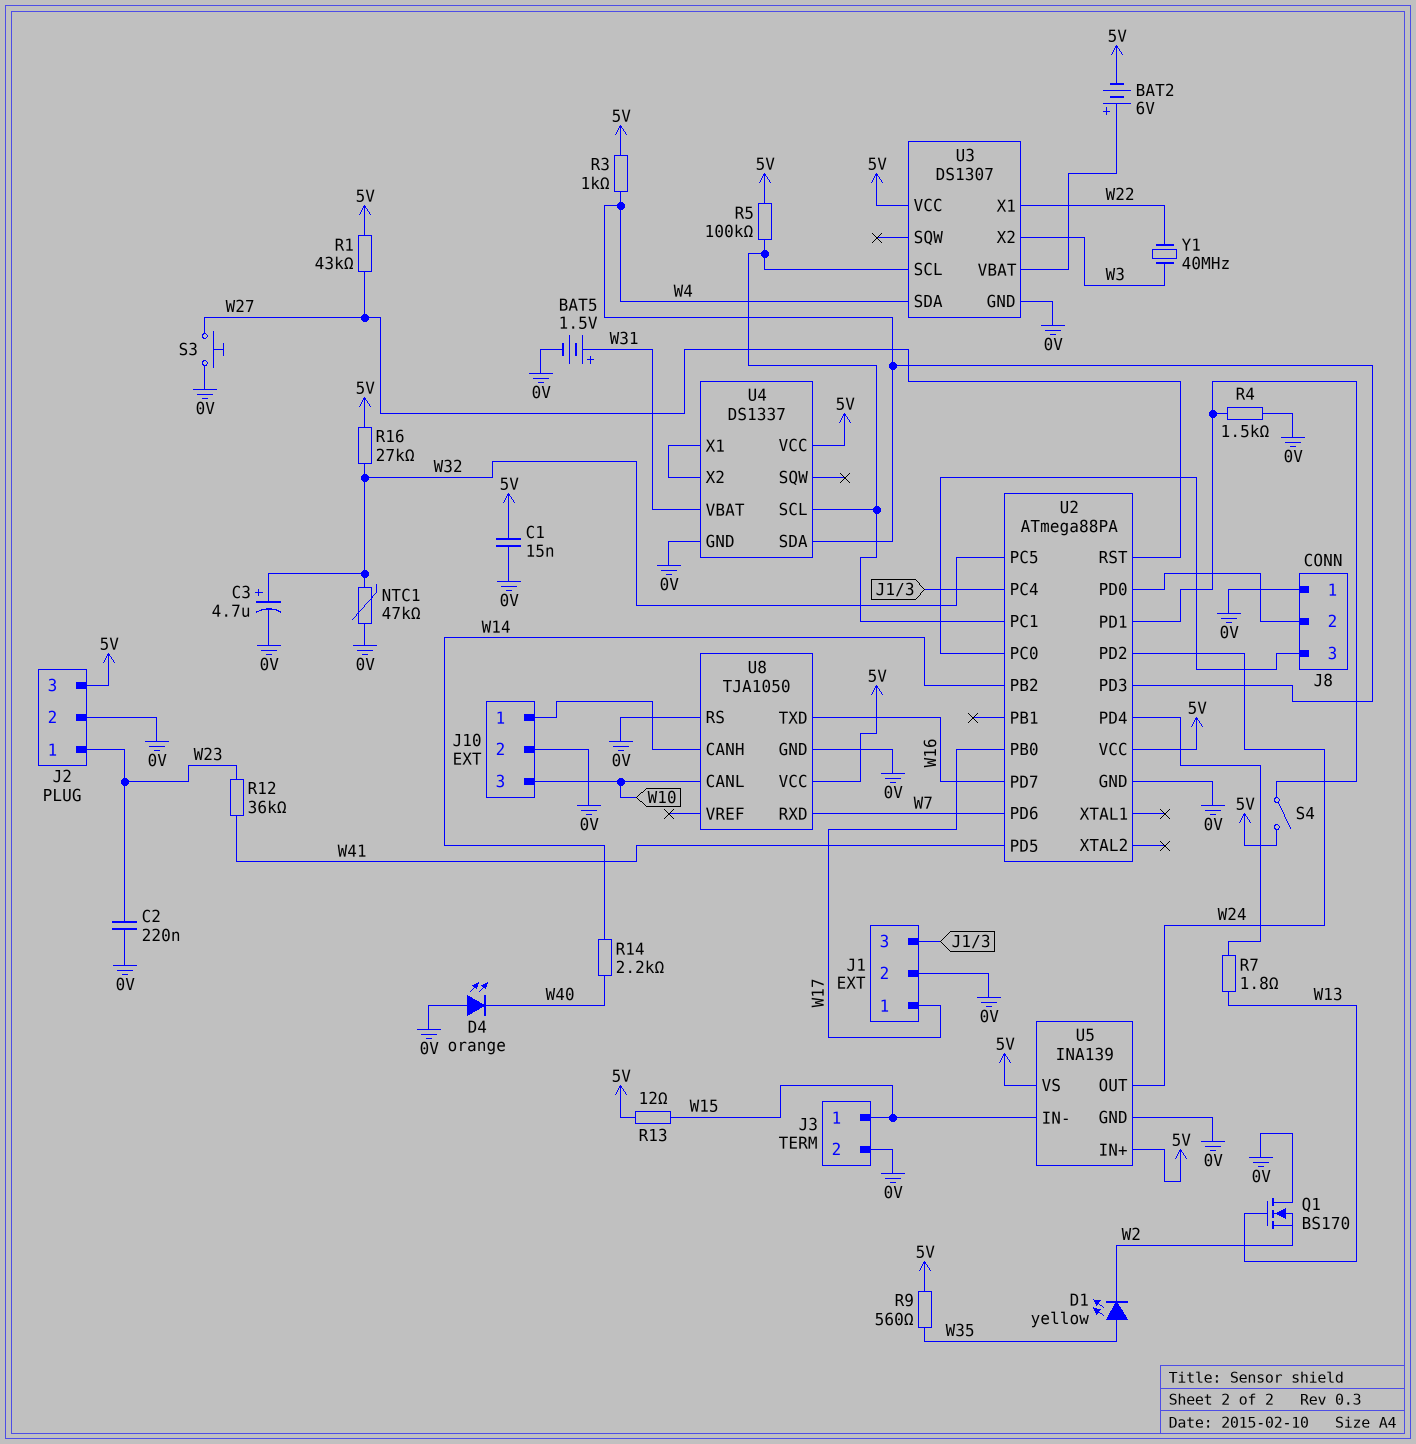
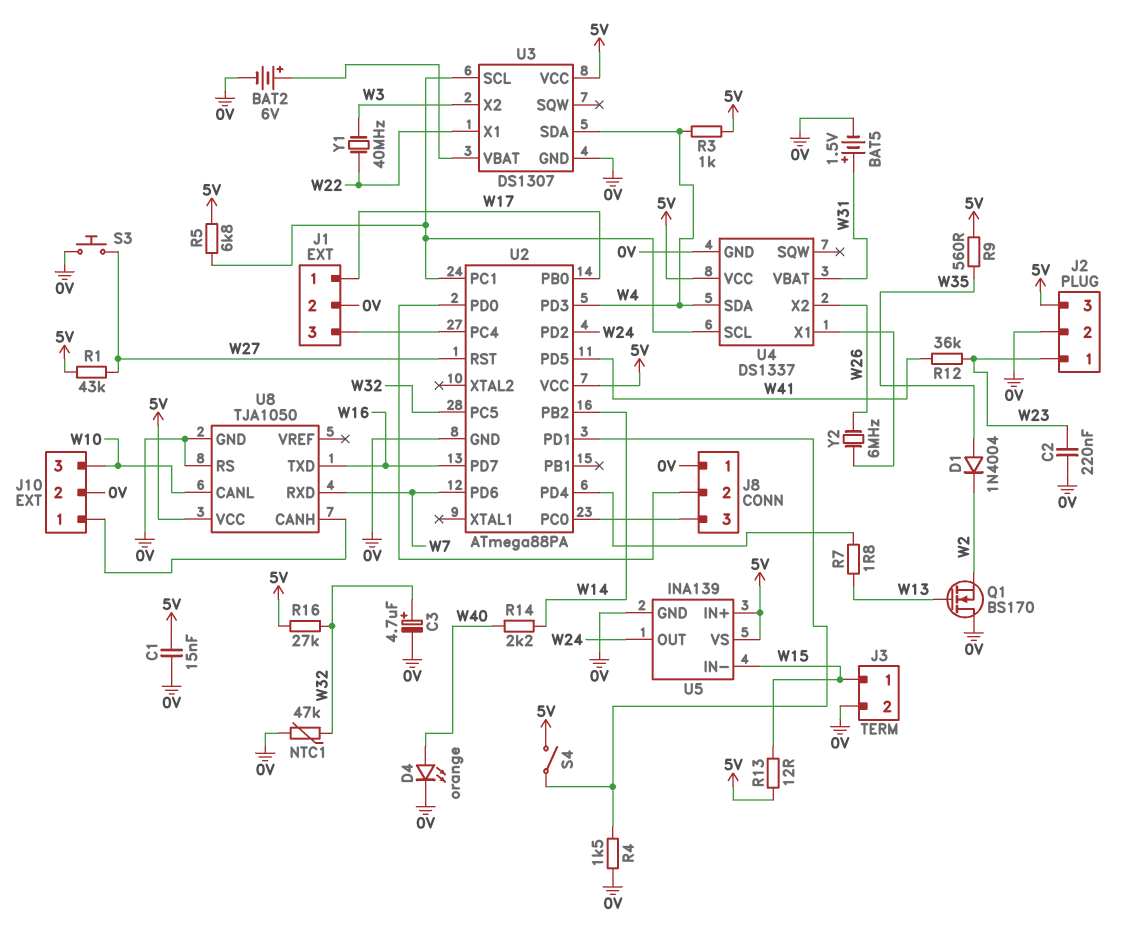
BAT2: 6V (plus U3/VBAT, minus 5V) -> 6V (plus U3/VBAT, minus 0V)
D1: LED yellow (A W35, K W2) -> diode 1N4004 (A W35, K W2)
D4: LED orange (A 0V, K W40) -> LED orange (A W40, K 0V)
R5: 100k (5V, U2/PC1) -> 6.8k (5V, U2/PC1)
U4 pin X2: U4/X1 -> W26
Y2: none -> 6MHz (U4/X1, W26)

